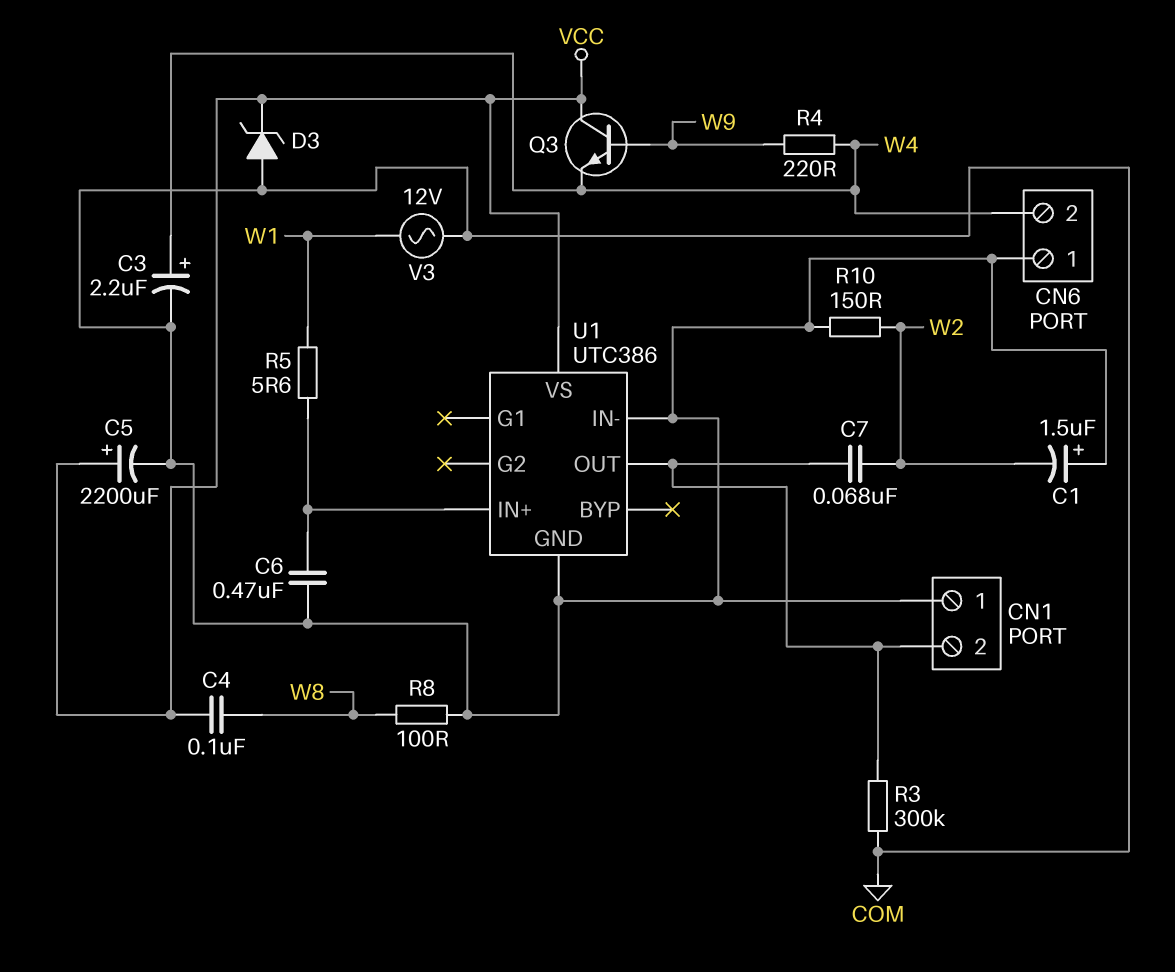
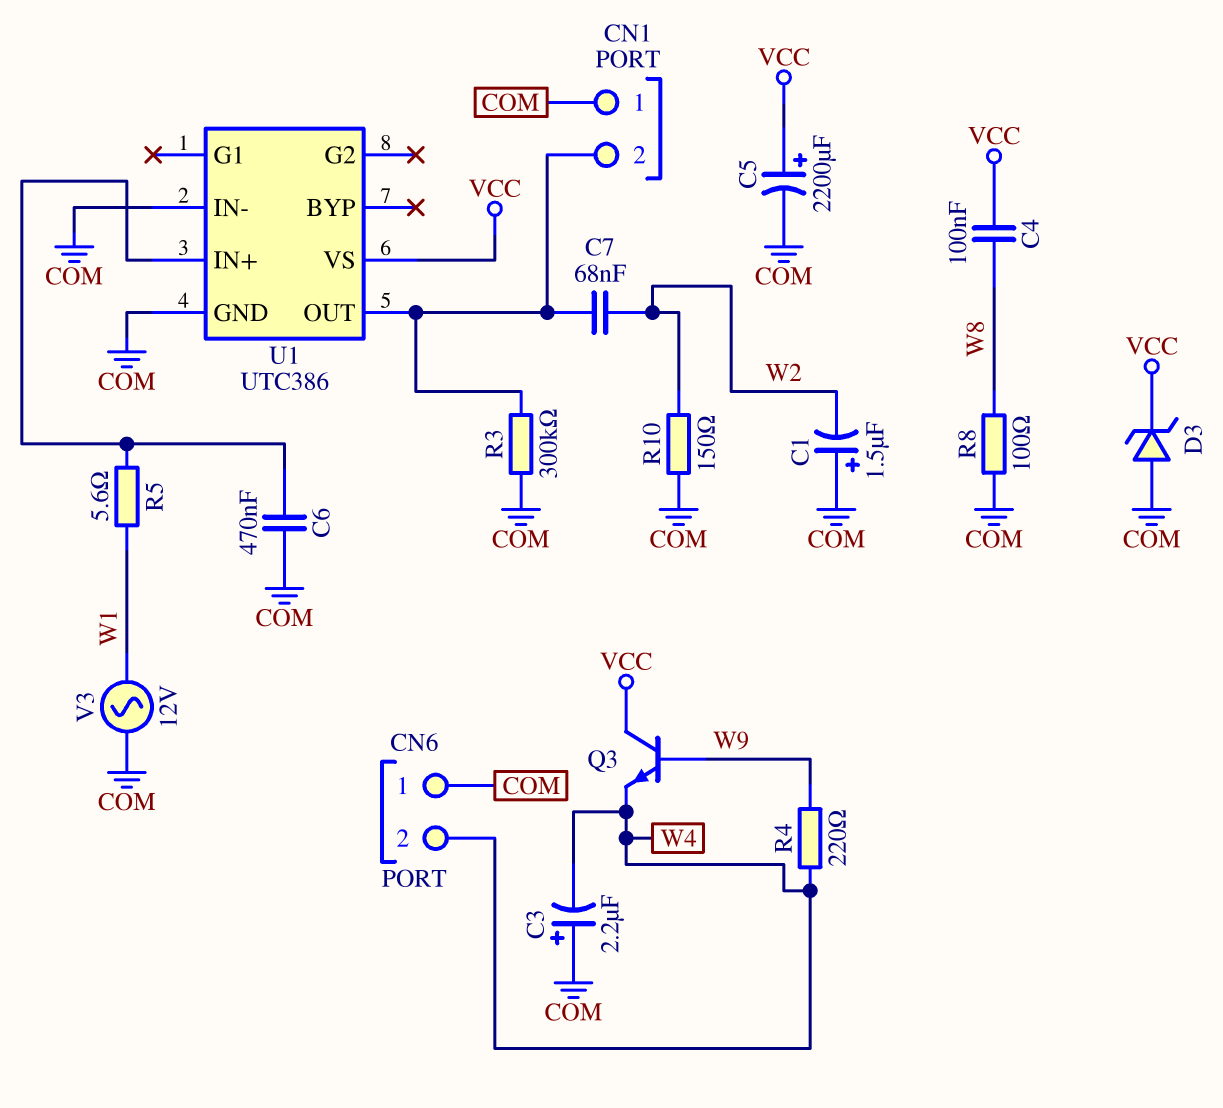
C3: 2.2uF (plus W4, minus COM) -> 2.2uF (plus COM, minus W4)

